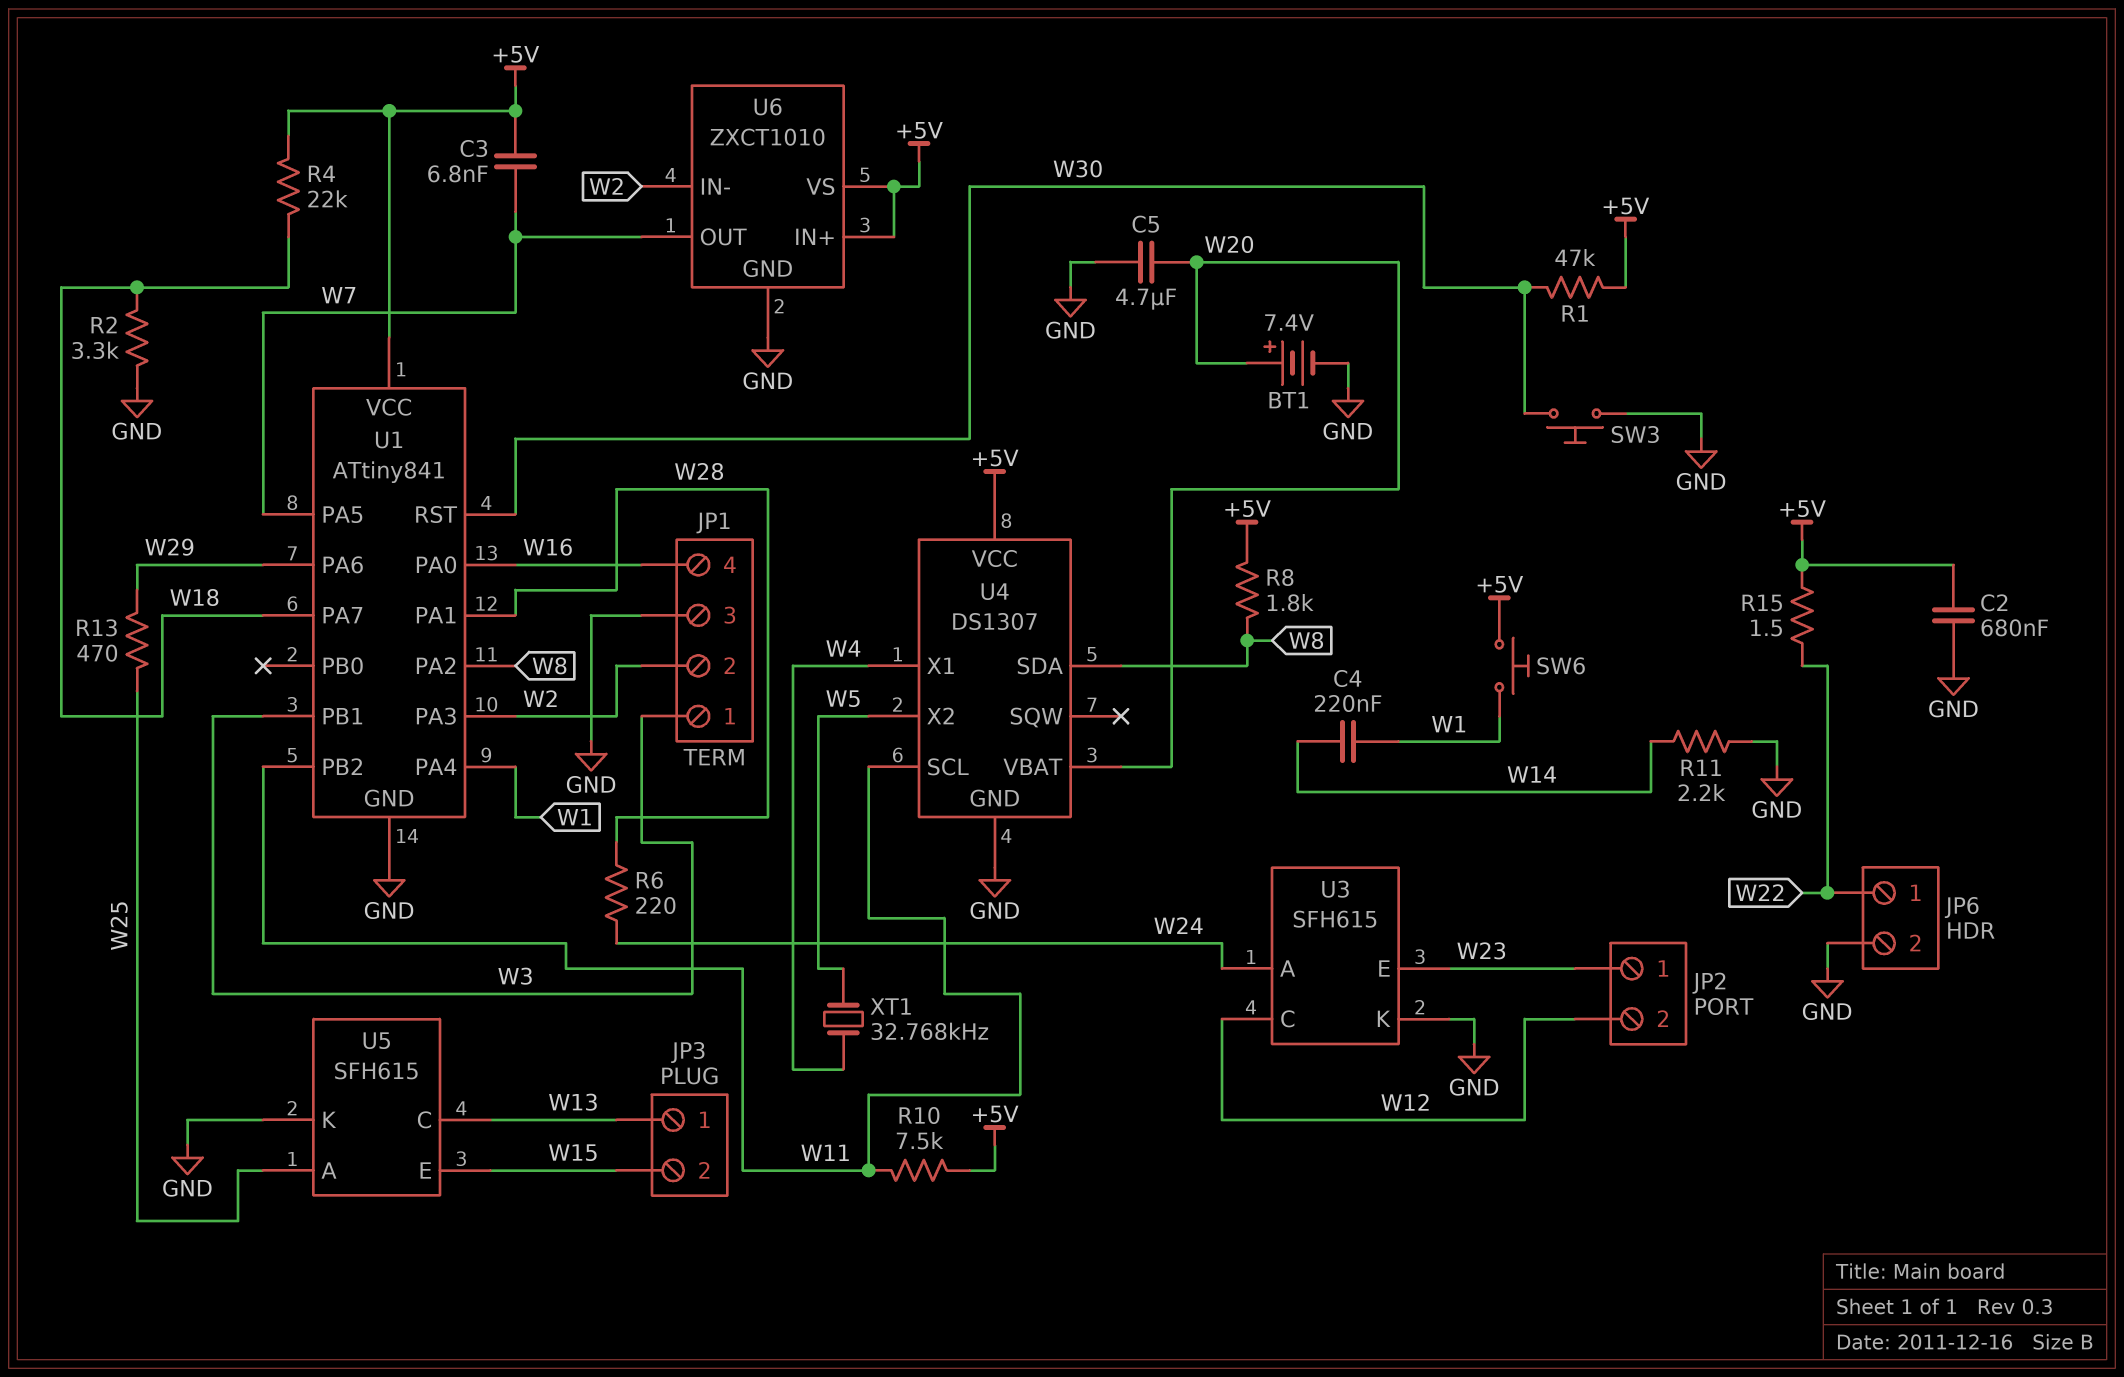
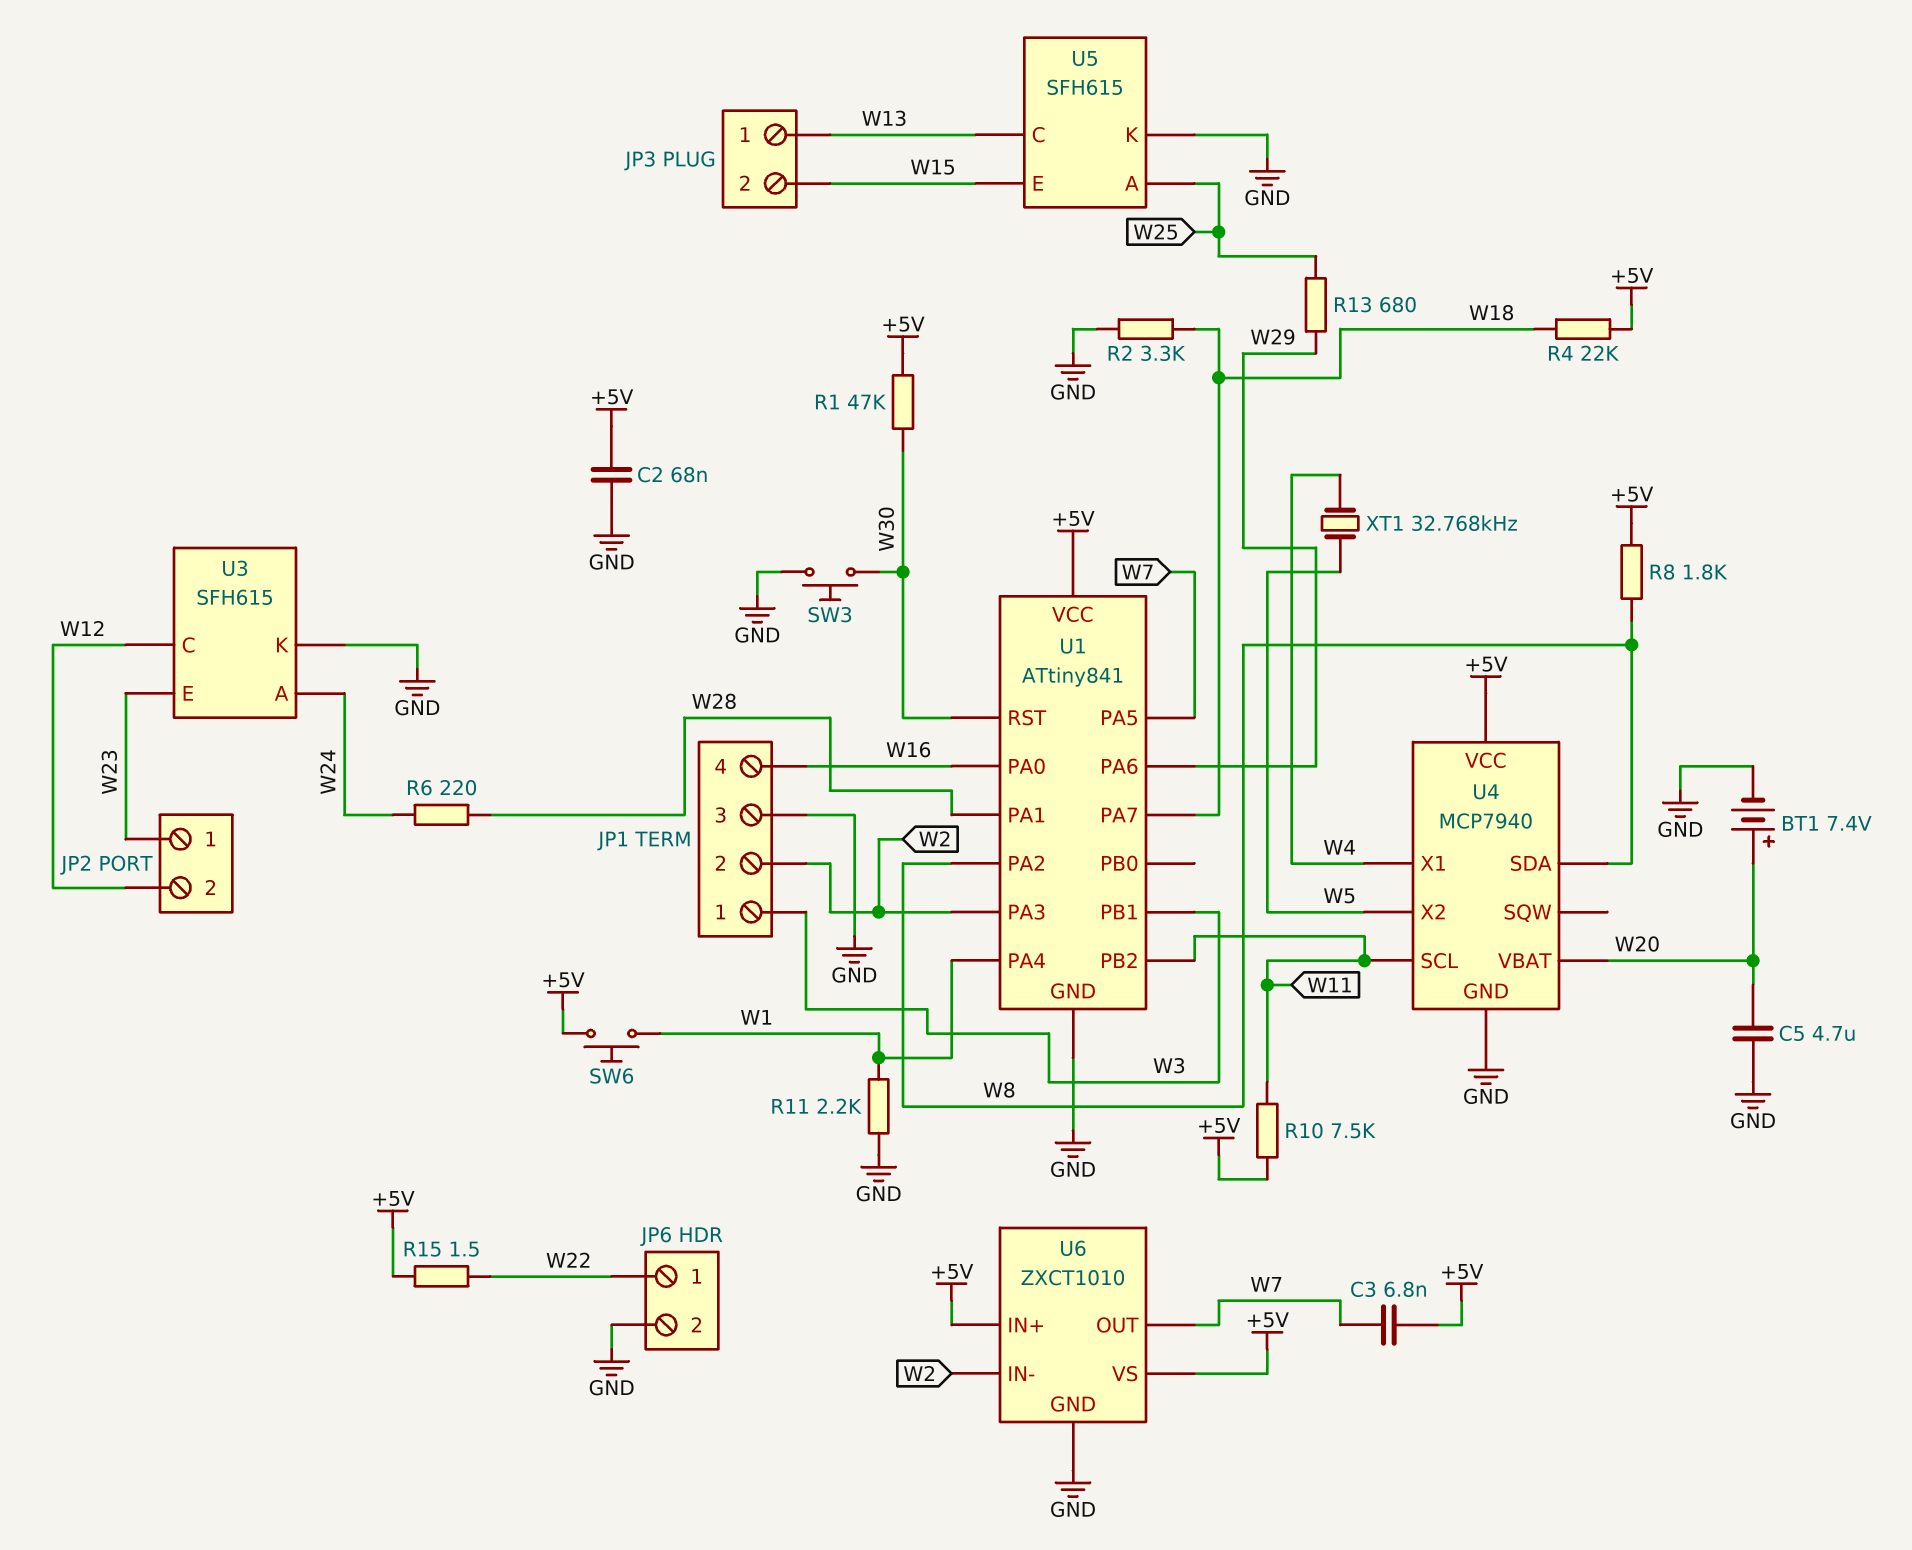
C2: 680nF (+5V, GND) -> 68nF (+5V, GND)
C4: 220nF (W1, W14) -> none
R11: 2.2k (GND, W14) -> 2.2k (GND, W1)
R13: 470 (W25, W29) -> 680 (W25, W29)
U4: DS1307 -> MCP7940

